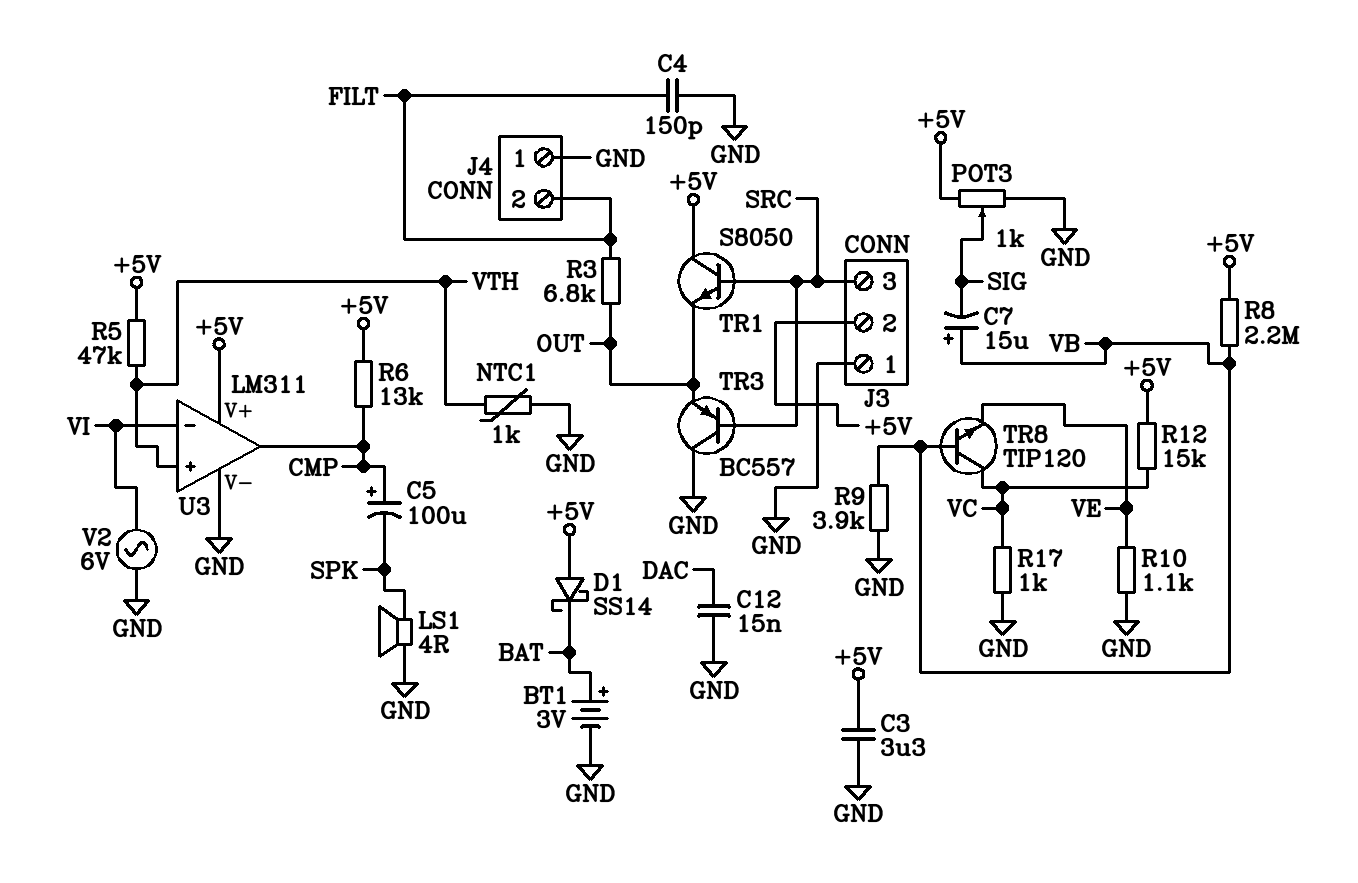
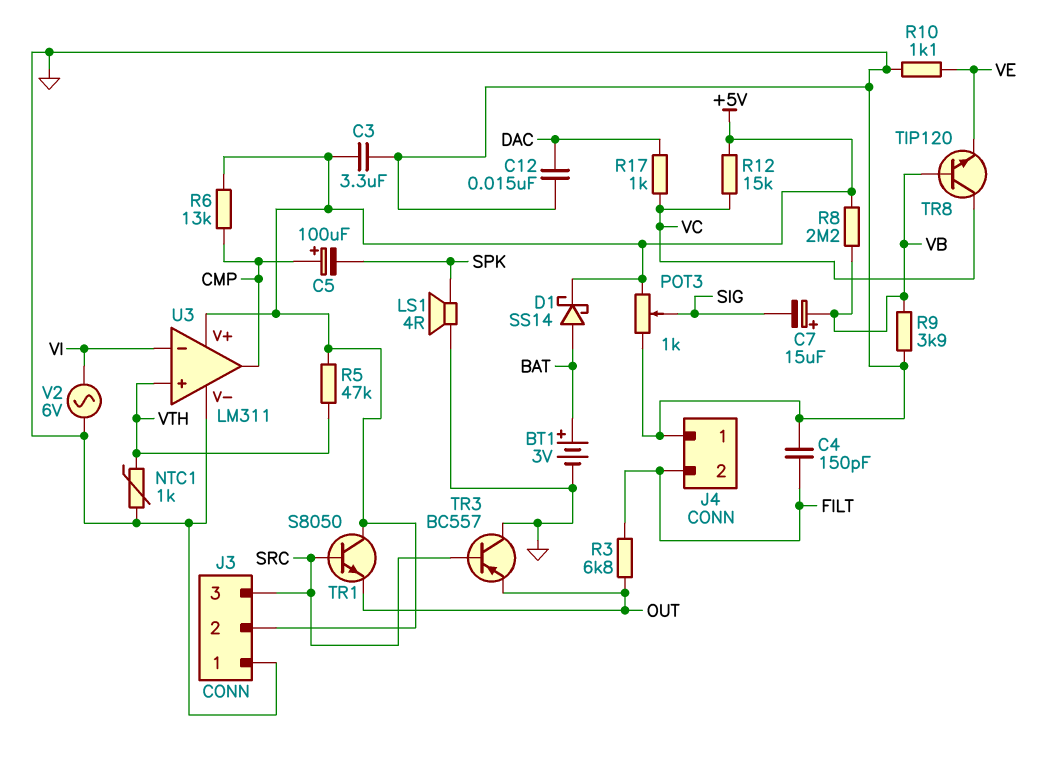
D1: schottky SS14 (A +5V, K BAT) -> schottky SS14 (A BAT, K +5V)
R17: 1k (GND, VC) -> 1k (DAC, VC)

